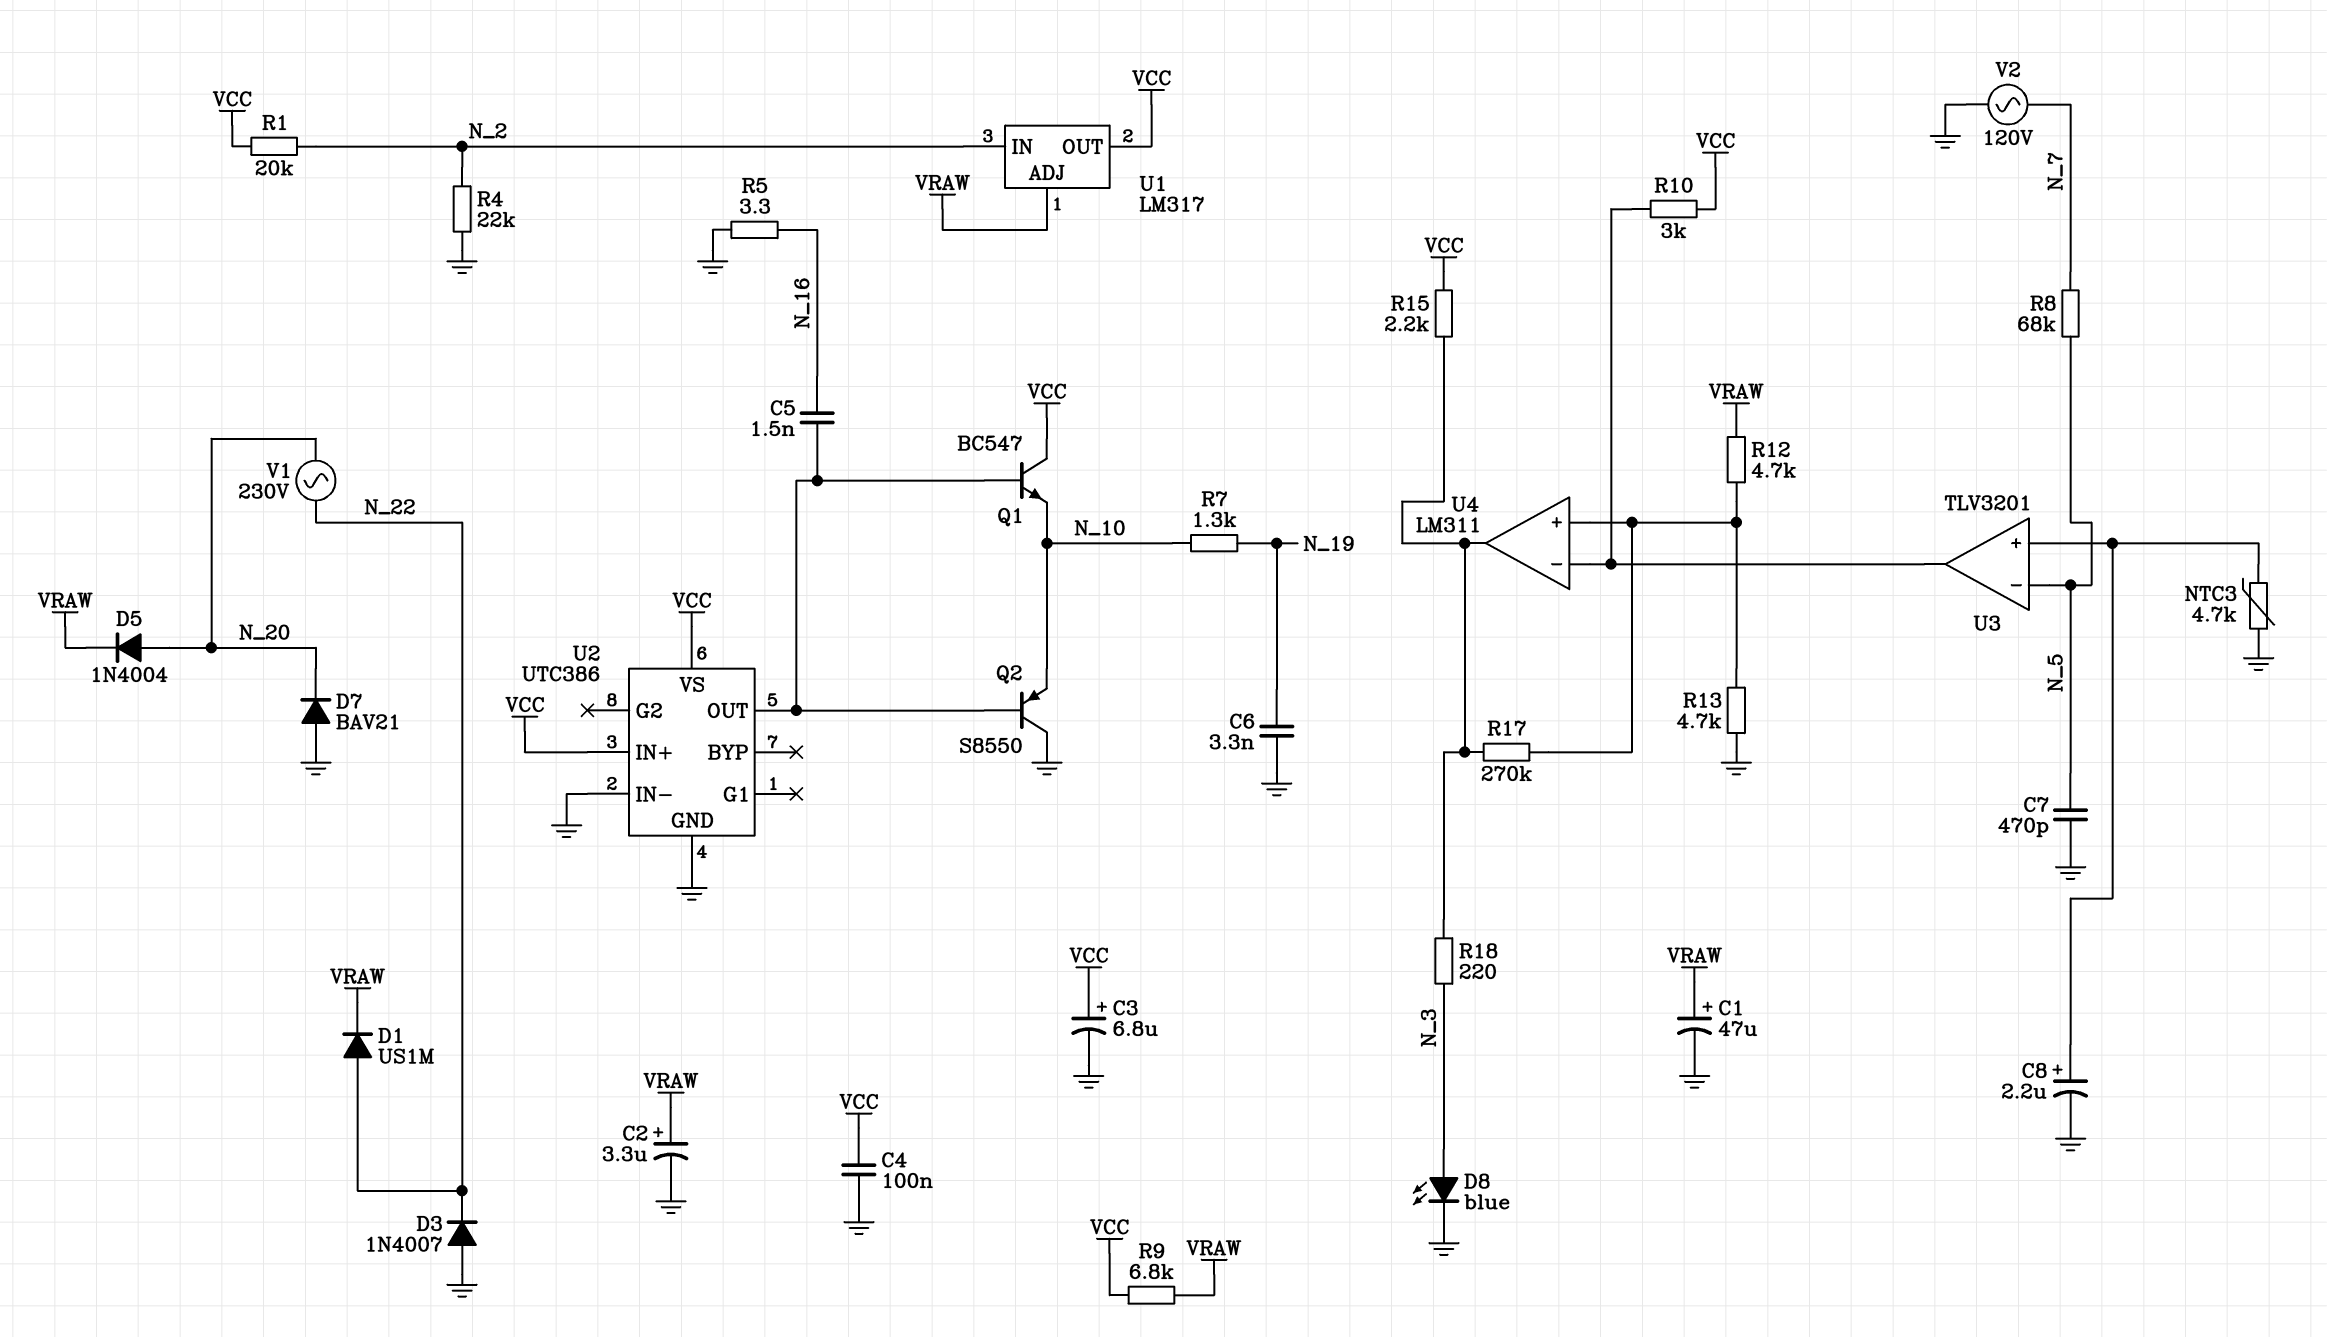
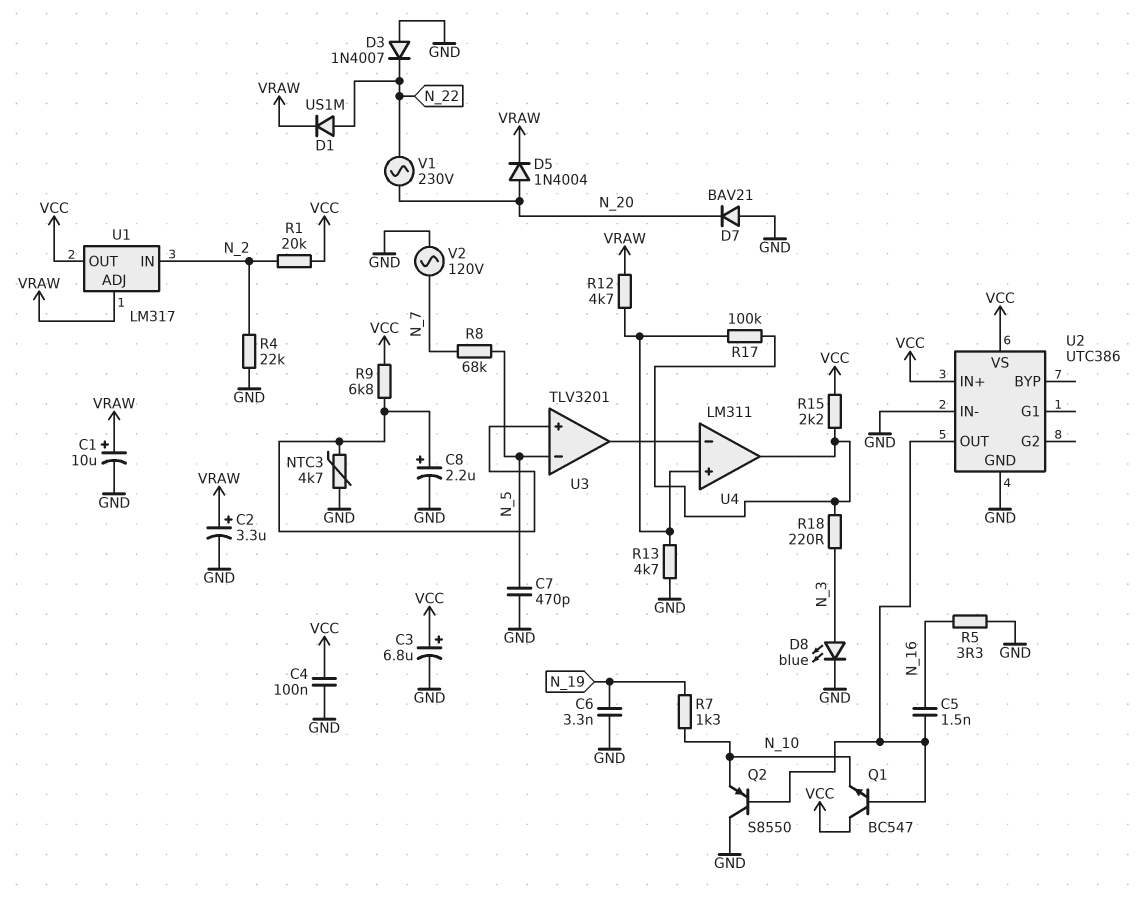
C1: 47uF (plus VRAW, minus GND) -> 10uF (plus VRAW, minus GND)
R9: 6.8k (VCC, VRAW) -> 6.8k (U3/in+, VCC)
R10: 3k (U3/out, VCC) -> none
R17: 270k (U4/in+, U4/out) -> 100k (U4/in+, U4/out)

